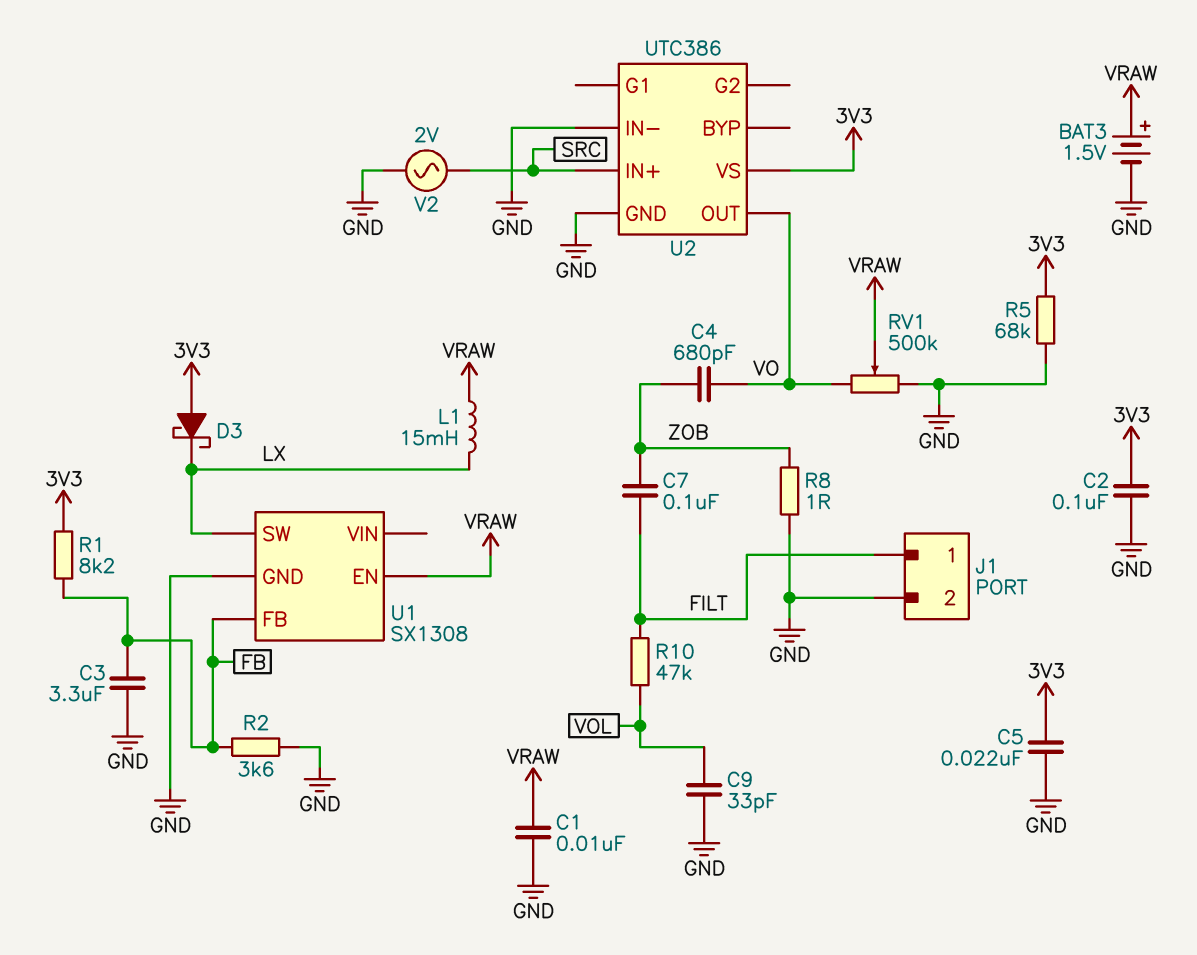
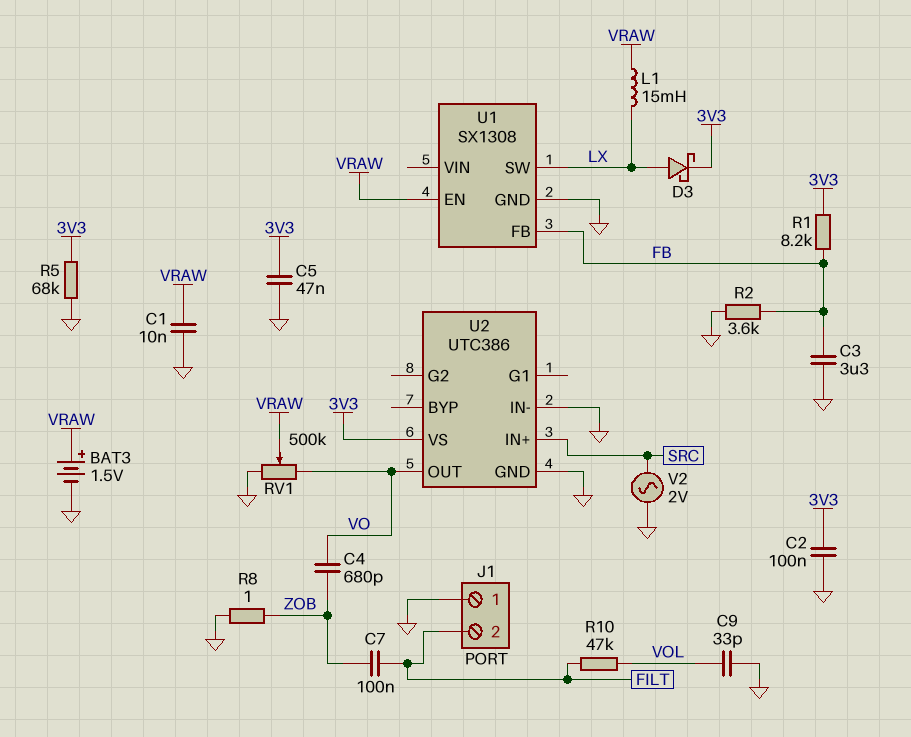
C5: 22nF (3V3, GND) -> 47nF (3V3, GND)
D3: schottky (A 3V3, K LX) -> schottky (A LX, K 3V3)
J1 pin 1: FILT -> GND
J1 pin 2: GND -> FILT

